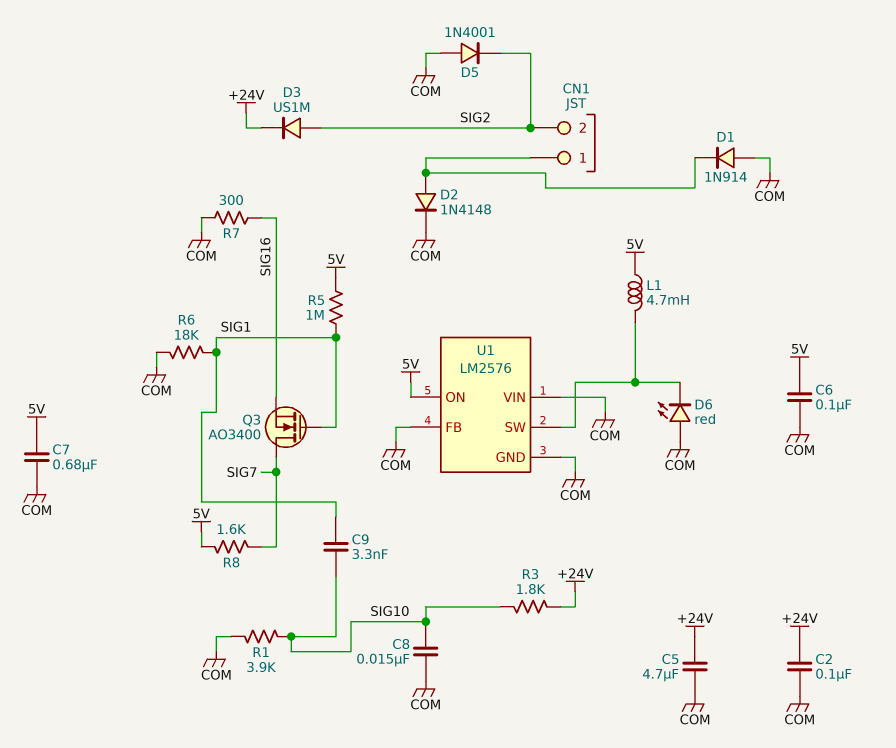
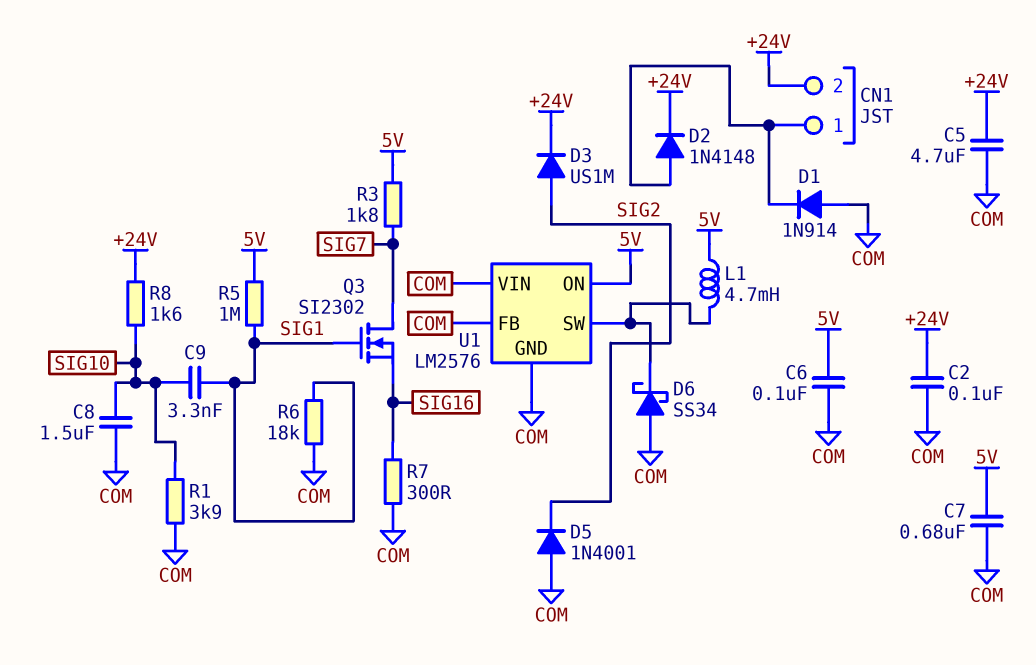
C8: 15nF (COM, SIG10) -> 1.5uF (COM, SIG10)
CN1 pin 2: SIG2 -> +24V
D2: diode 1N4148 (A CN1/1, K COM) -> diode 1N4148 (A CN1/1, K +24V)
D6: LED red (A COM, K U1/SW) -> schottky SS34 (A COM, K U1/SW)
Q3: NMOS AO3400 (G SIG1, D SIG7, S SIG16) -> NMOS SI2302 (G SIG1, D SIG7, S SIG16)
R3: 1.8k (+24V, SIG10) -> 1.8k (5V, SIG7)
R8: 1.6k (5V, SIG7) -> 1.6k (+24V, SIG10)

